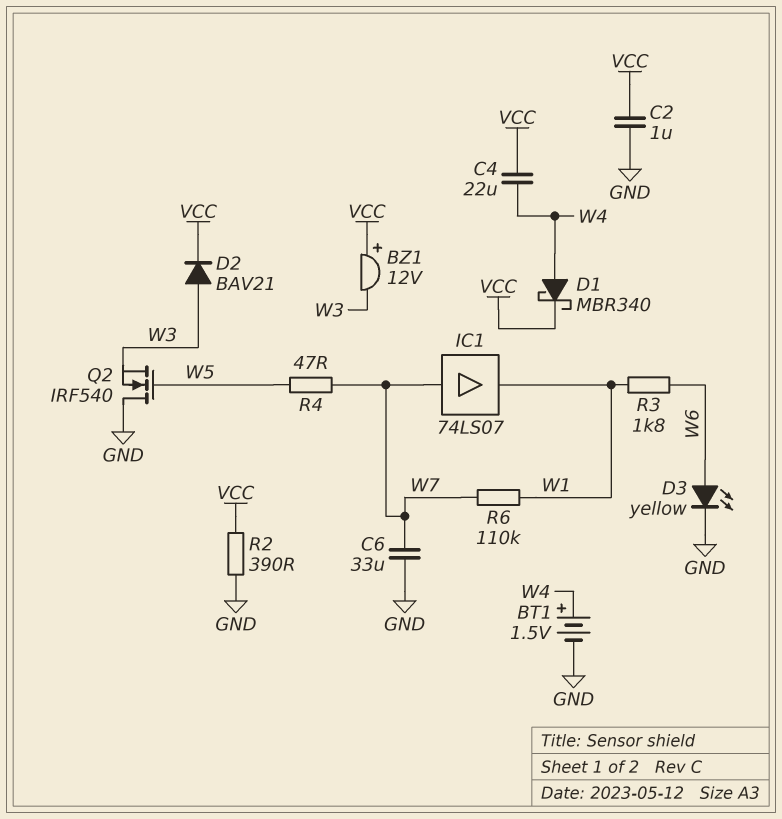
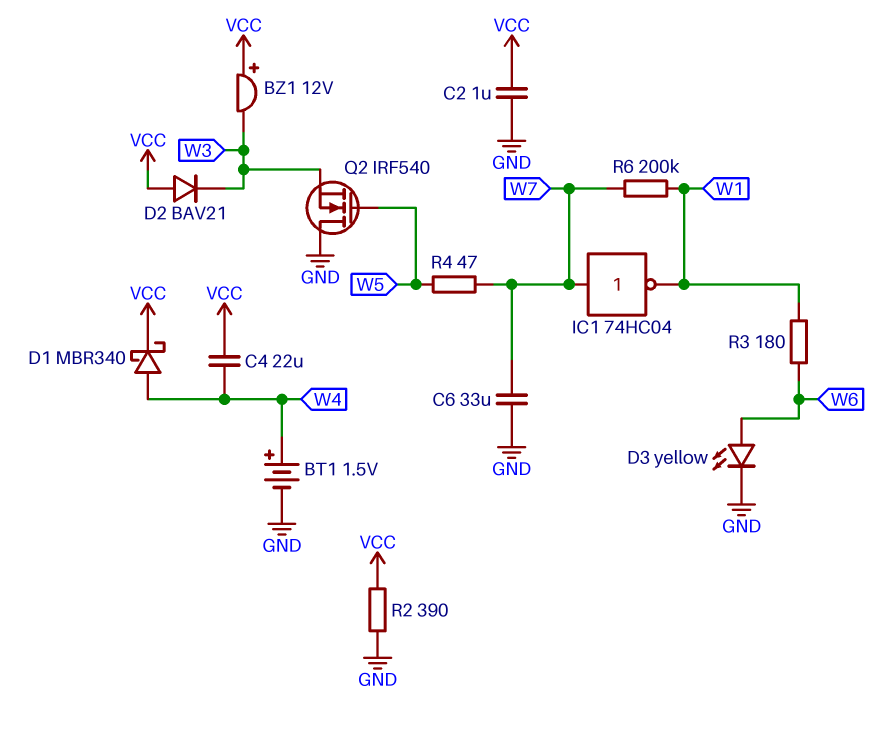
D2: diode BAV21 (A W3, K VCC) -> diode BAV21 (A VCC, K W3)
IC1: buffer 74LS07 (in W7, out W1) -> NOT 74HC04 (in W7, out W1)
R3: 1.8k (W1, W6) -> 180 (W1, W6)
R6: 110k (W1, W7) -> 200k (W1, W7)

